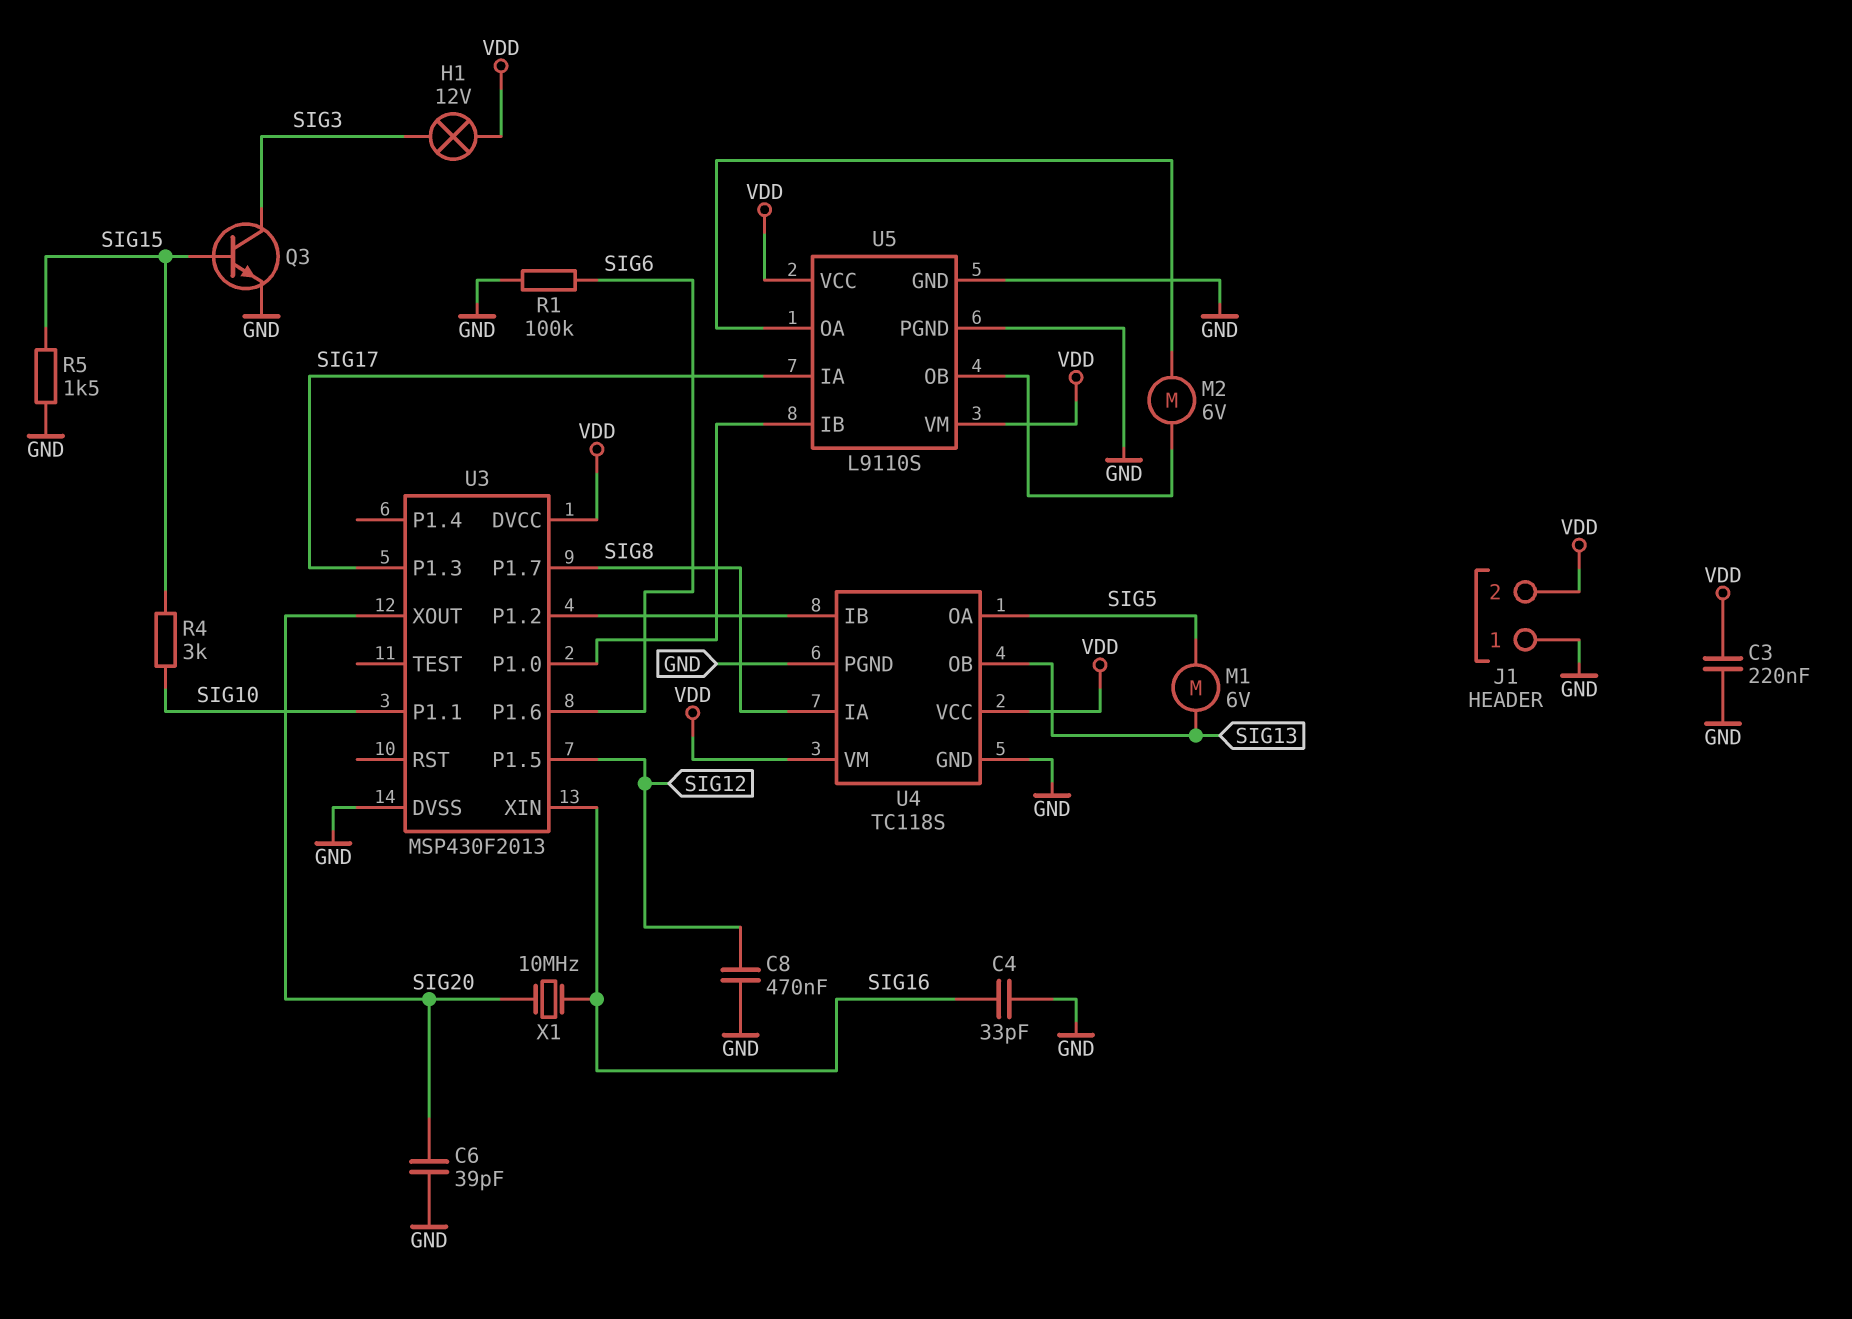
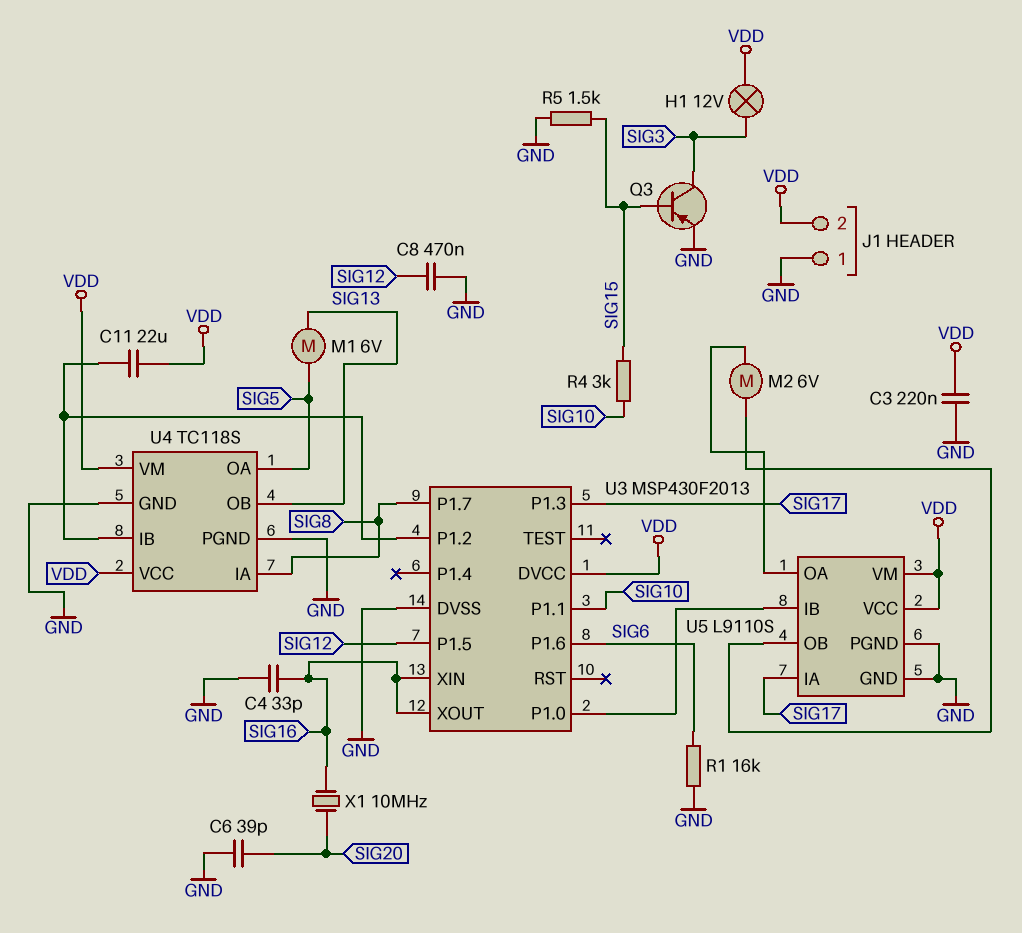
C11: none -> 22uF (U3/P1.2, VDD)
Q3: NPN (B SIG15, C SIG3, E GND) -> PNP (B SIG15, C SIG3, E GND)
R1: 100k (GND, SIG6) -> 16k (GND, SIG6)
U3 pin XOUT: SIG20 -> SIG16

